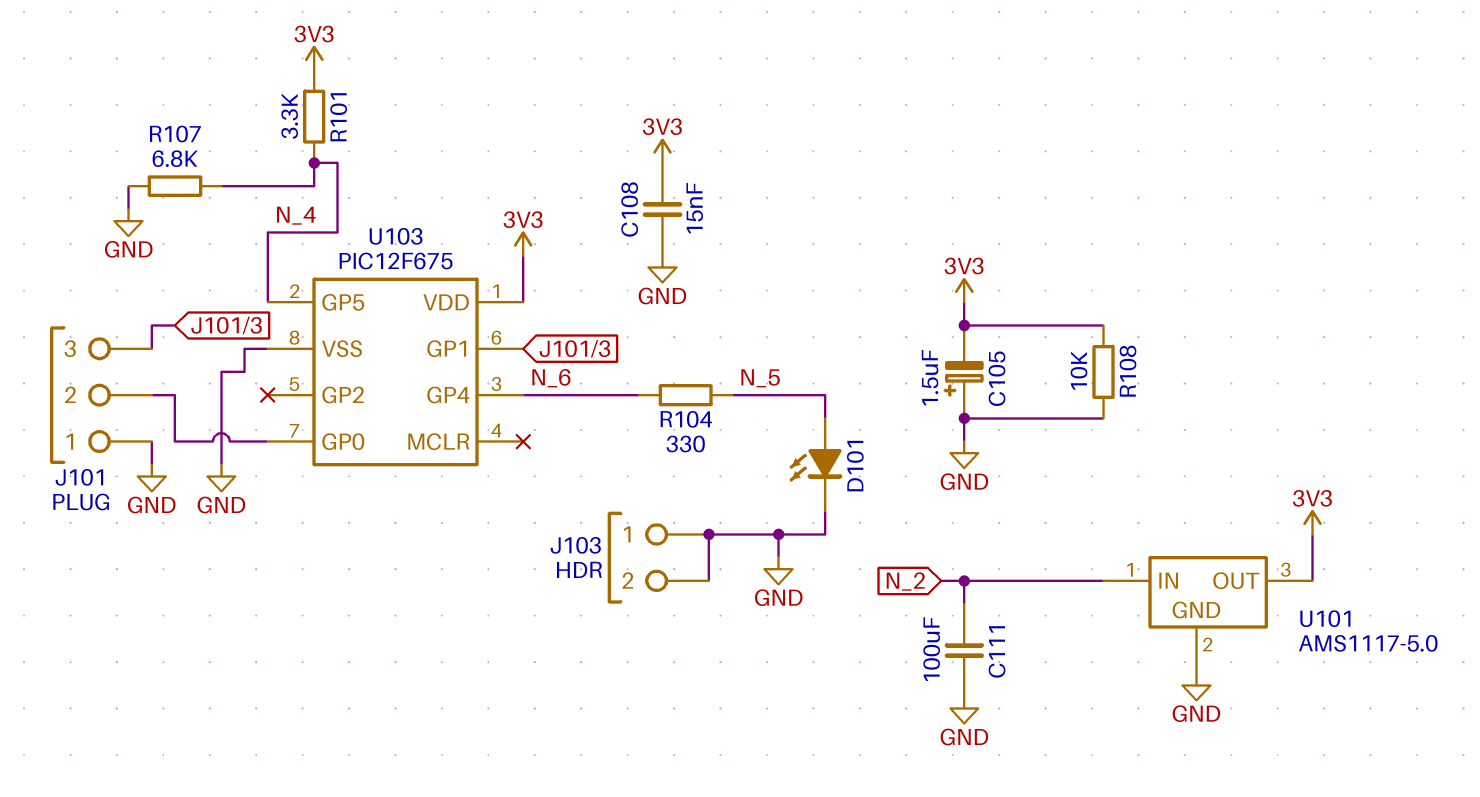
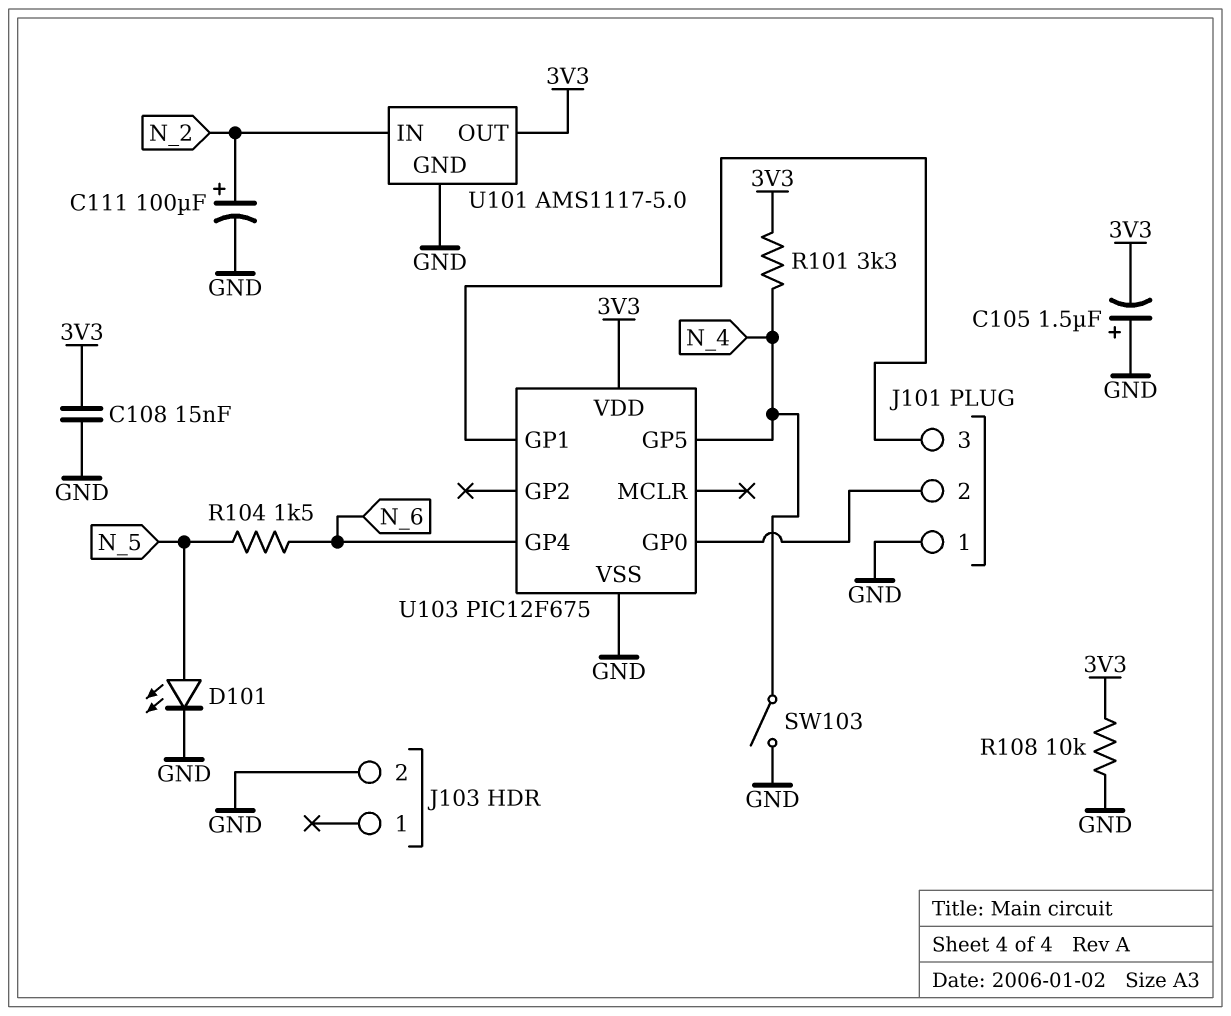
C111: 100uF (GND, N_2) -> 100uF (plus N_2, minus GND)
J103 pin 1: GND -> none
R104: 330 (N_5, N_6) -> 1.5k (N_5, N_6)
R107: 6.8k (GND, N_4) -> none
SW103: none -> switch (GND, N_4)

